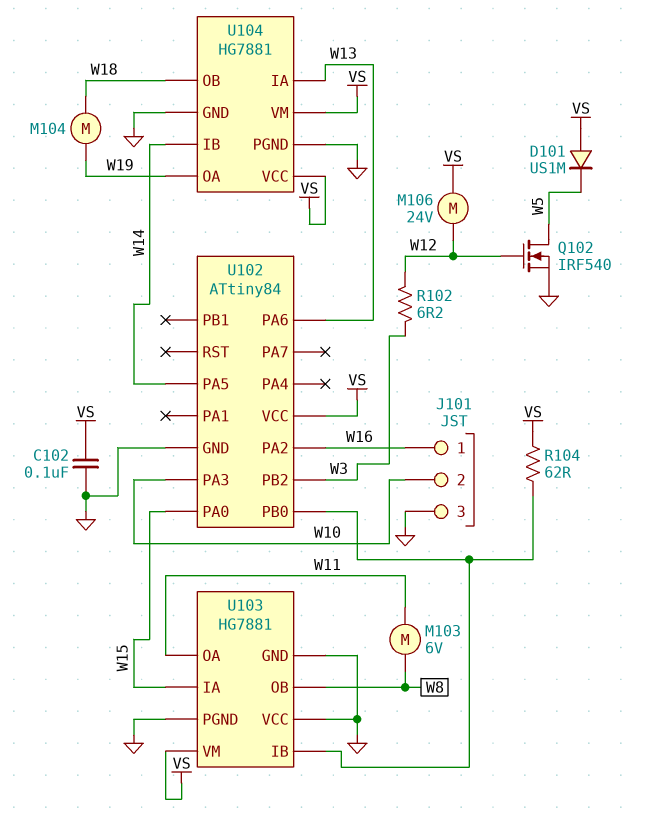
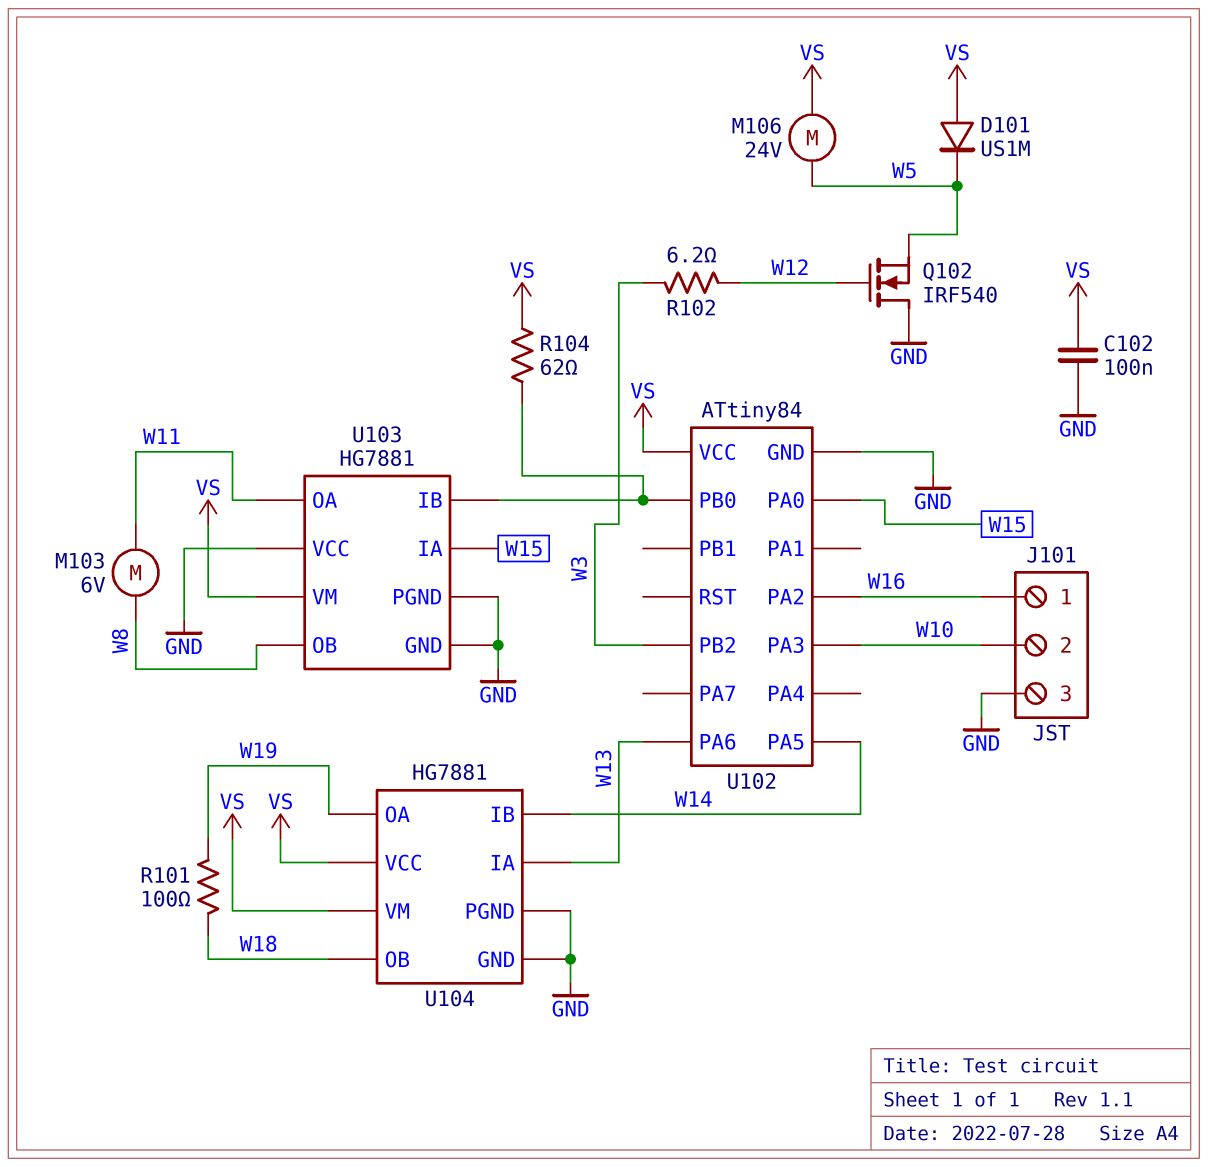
M104: motor (W18, W19) -> none
M106: motor 24V (VS, W12) -> motor 24V (VS, W5)
Q102: NMOS IRF540 (G W12, D W5, S GND) -> NMOS IRF540 (G W12, D GND, S W5)
R101: none -> 100 (W18, W19)

